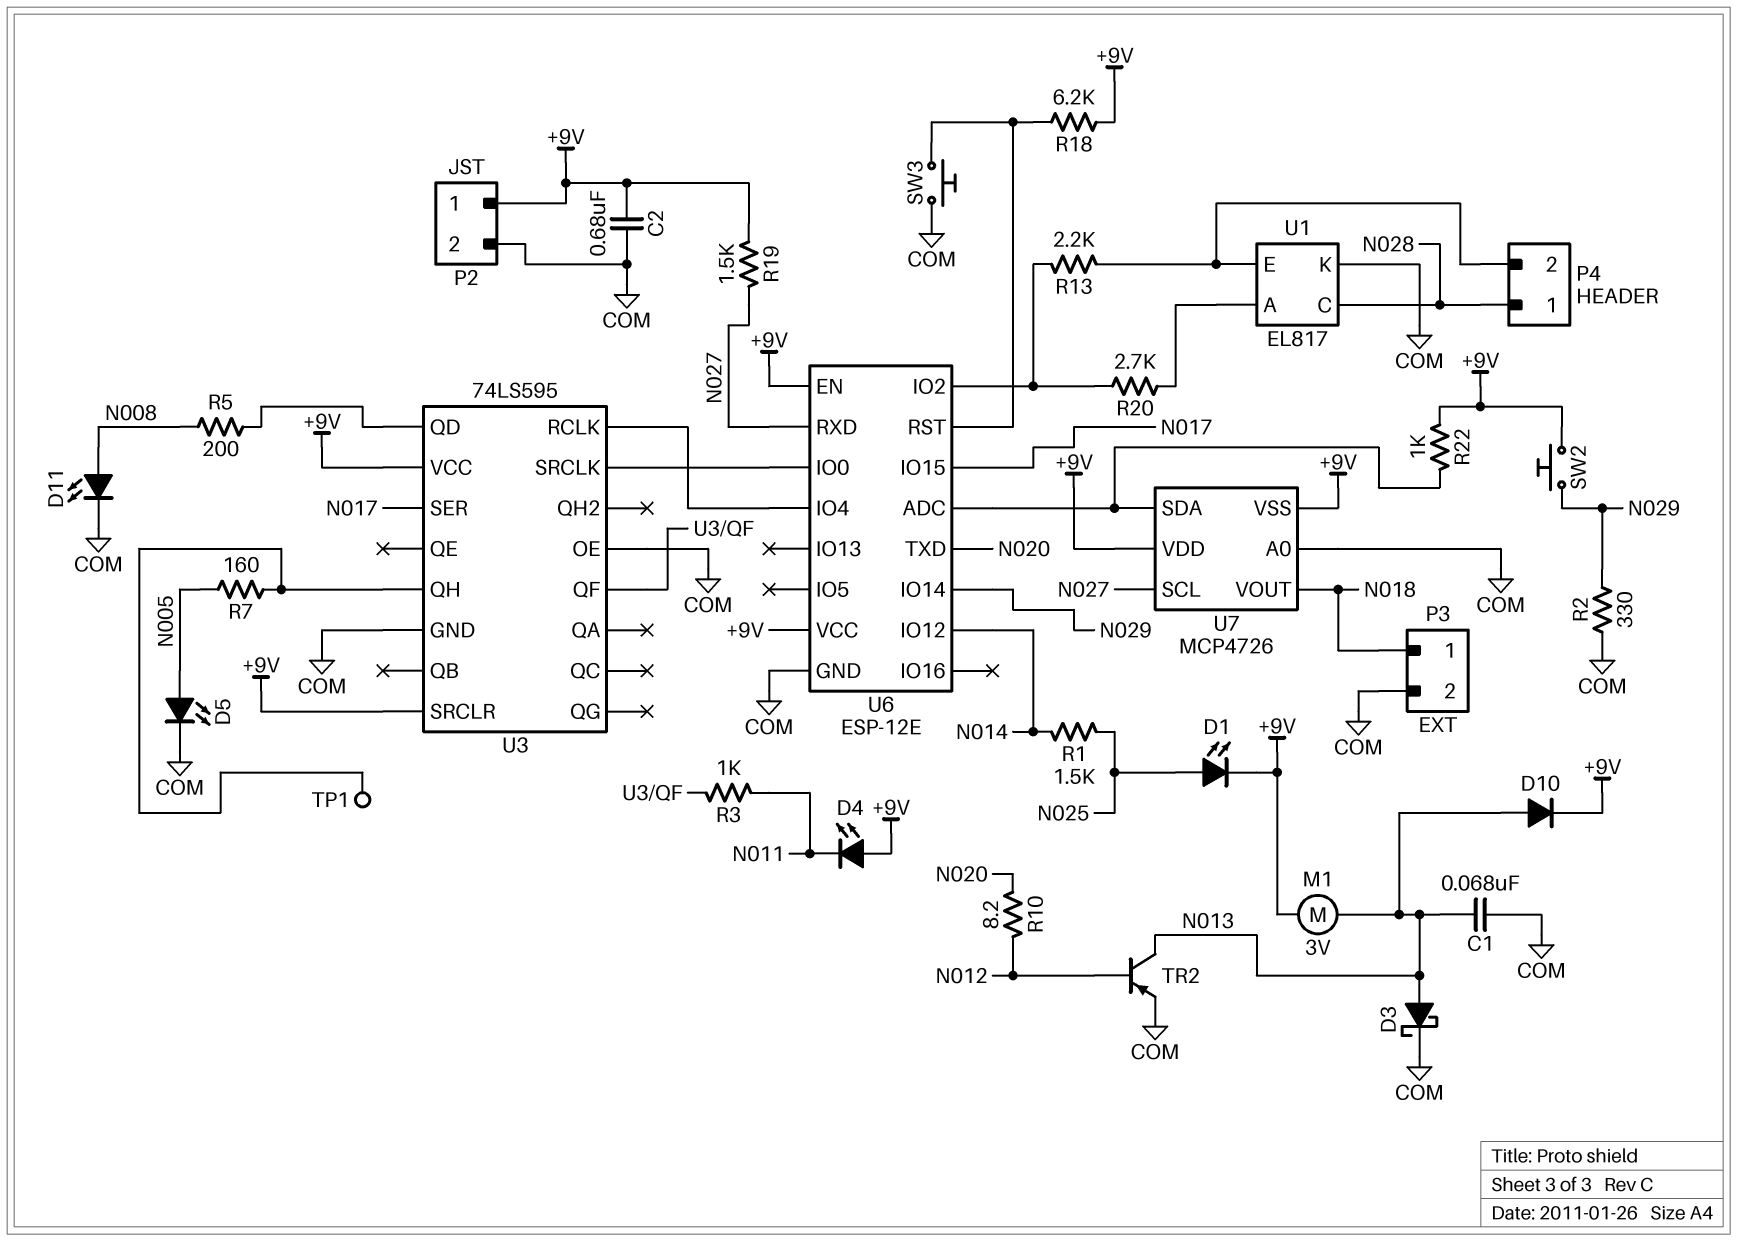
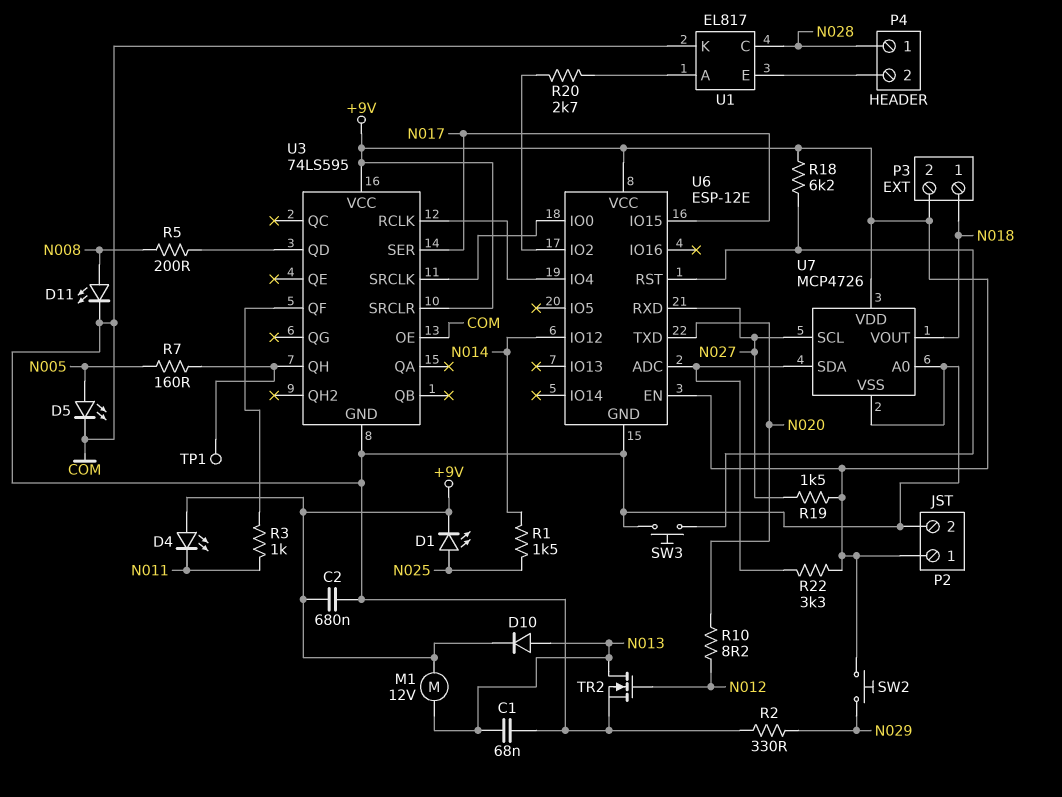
D3: schottky (A N013, K COM) -> none
M1: motor 3V (+9V, N013) -> motor 12V (+9V, N013)
P3 pin 2: COM -> +9V
R13: 2.2k (P4/2, U6/IO2) -> none
R22: 1k (+9V, U6/ADC) -> 3.3k (+9V, U6/ADC)
TR2: PNP (B N012, C N013, E COM) -> NMOS (G N012, D N013, S COM)
U6 pin IO14: N029 -> none
U7 pin VSS: +9V -> COM

